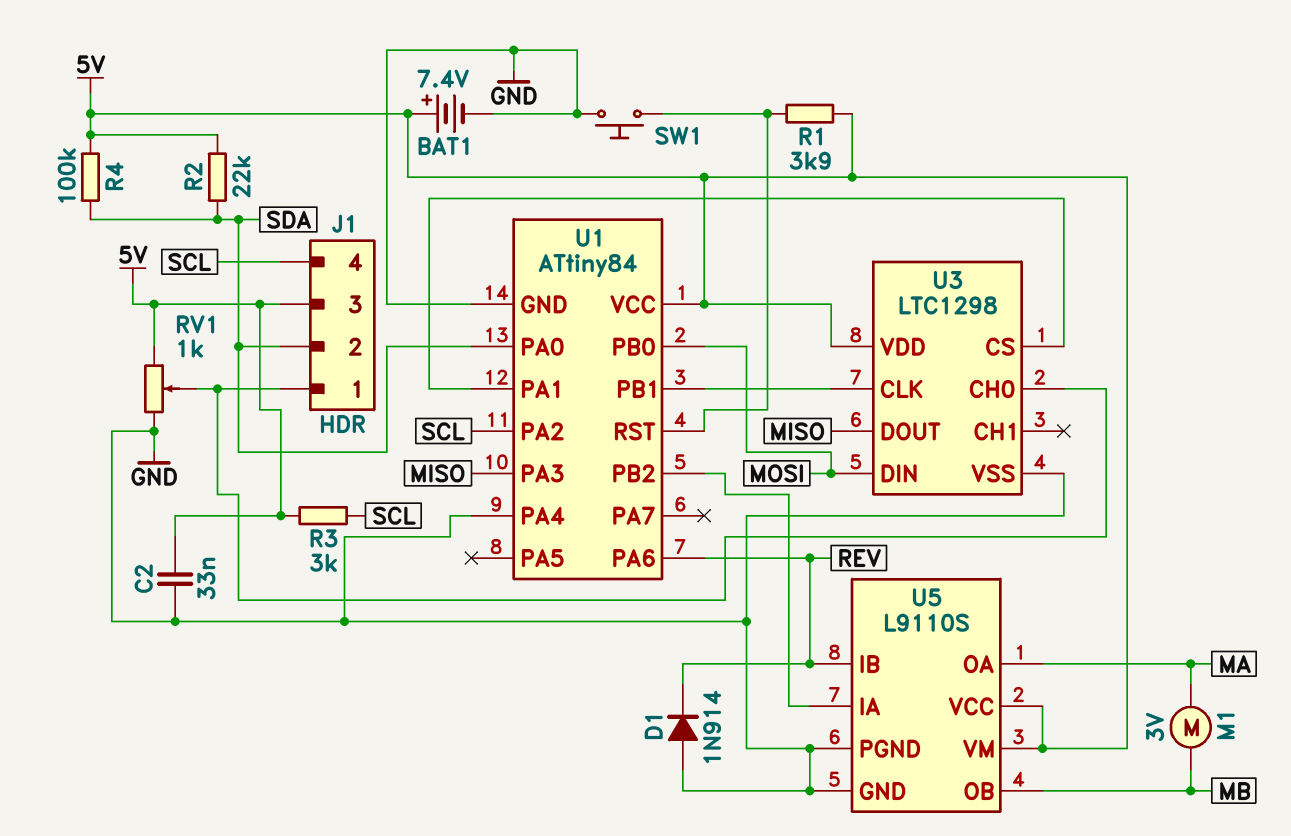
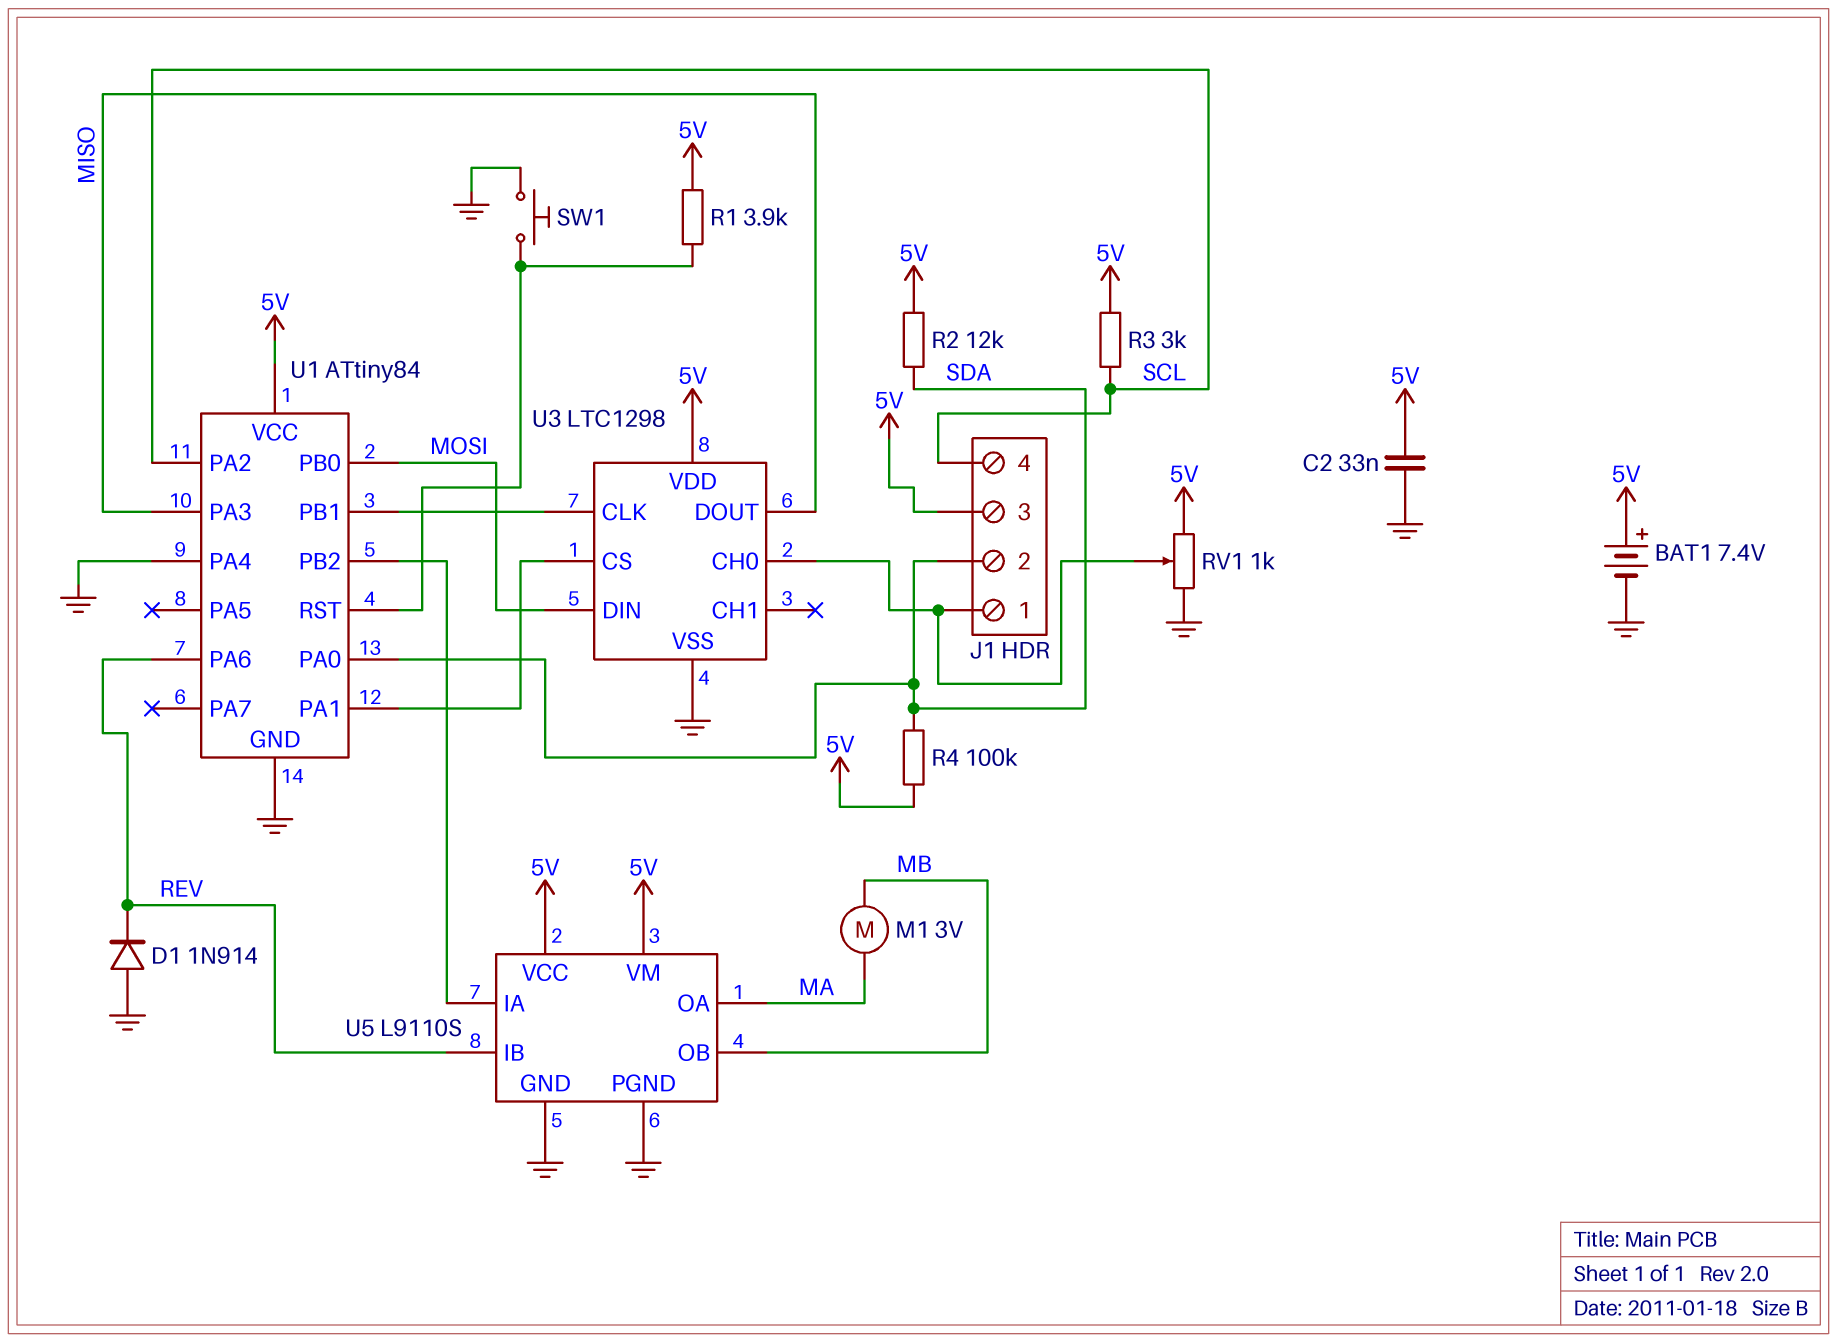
R2: 22k (5V, SDA) -> 12k (5V, SDA)

